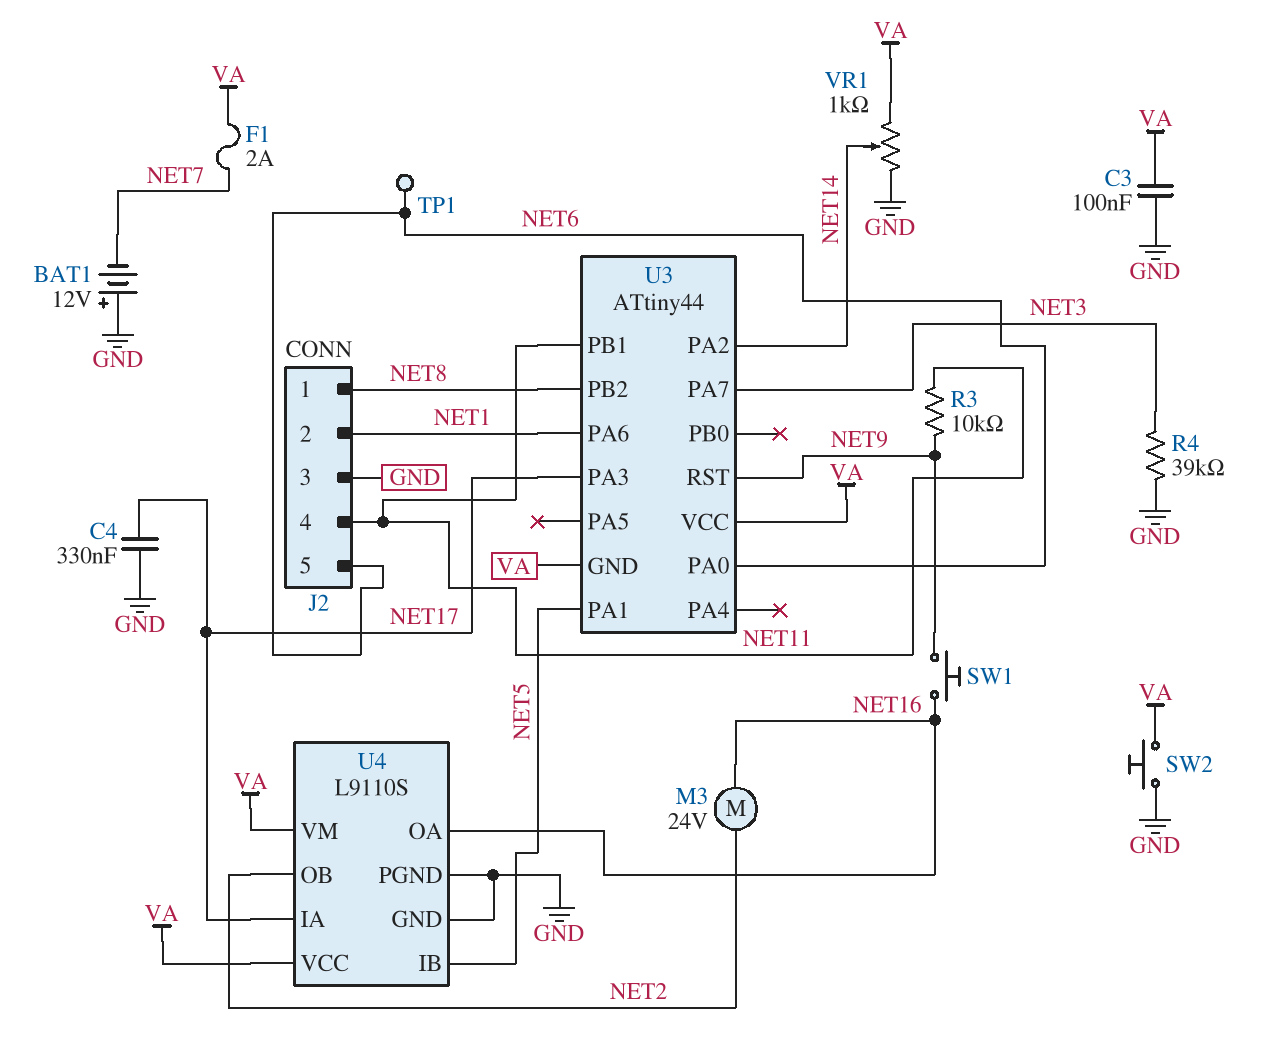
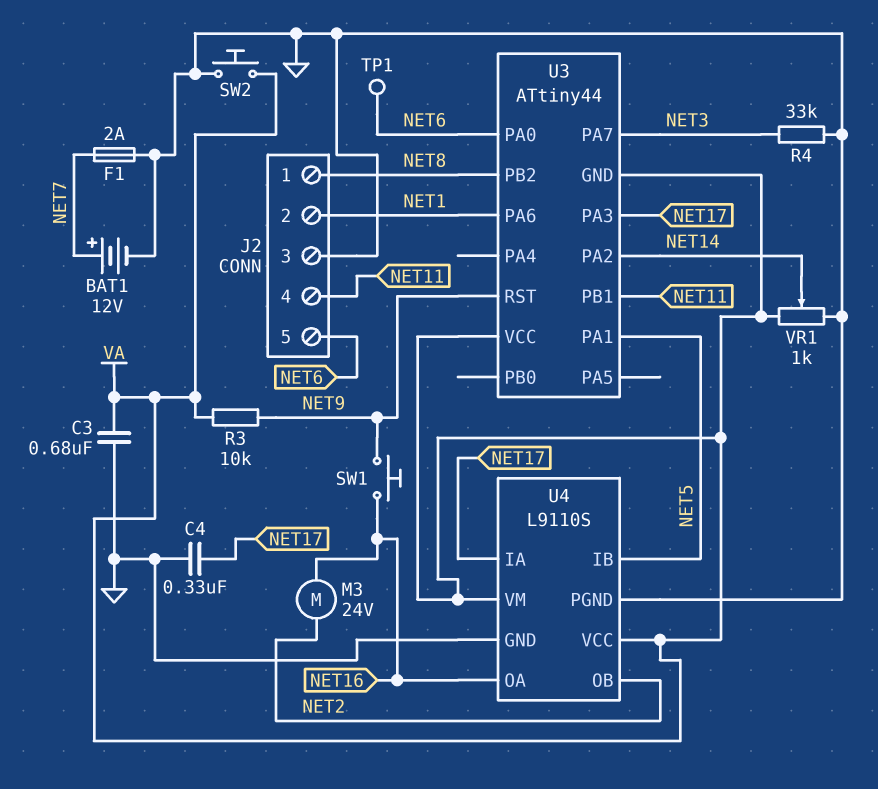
BAT1: 12V (plus GND, minus NET7) -> 12V (plus NET7, minus GND)
C3: 100nF (GND, VA) -> 680nF (GND, VA)
F1: 2A (NET7, VA) -> 2A (GND, NET7)
R3: 10k (NET9, NET11) -> 10k (NET9, VA)
R4: 39k (GND, NET3) -> 33k (GND, NET3)

